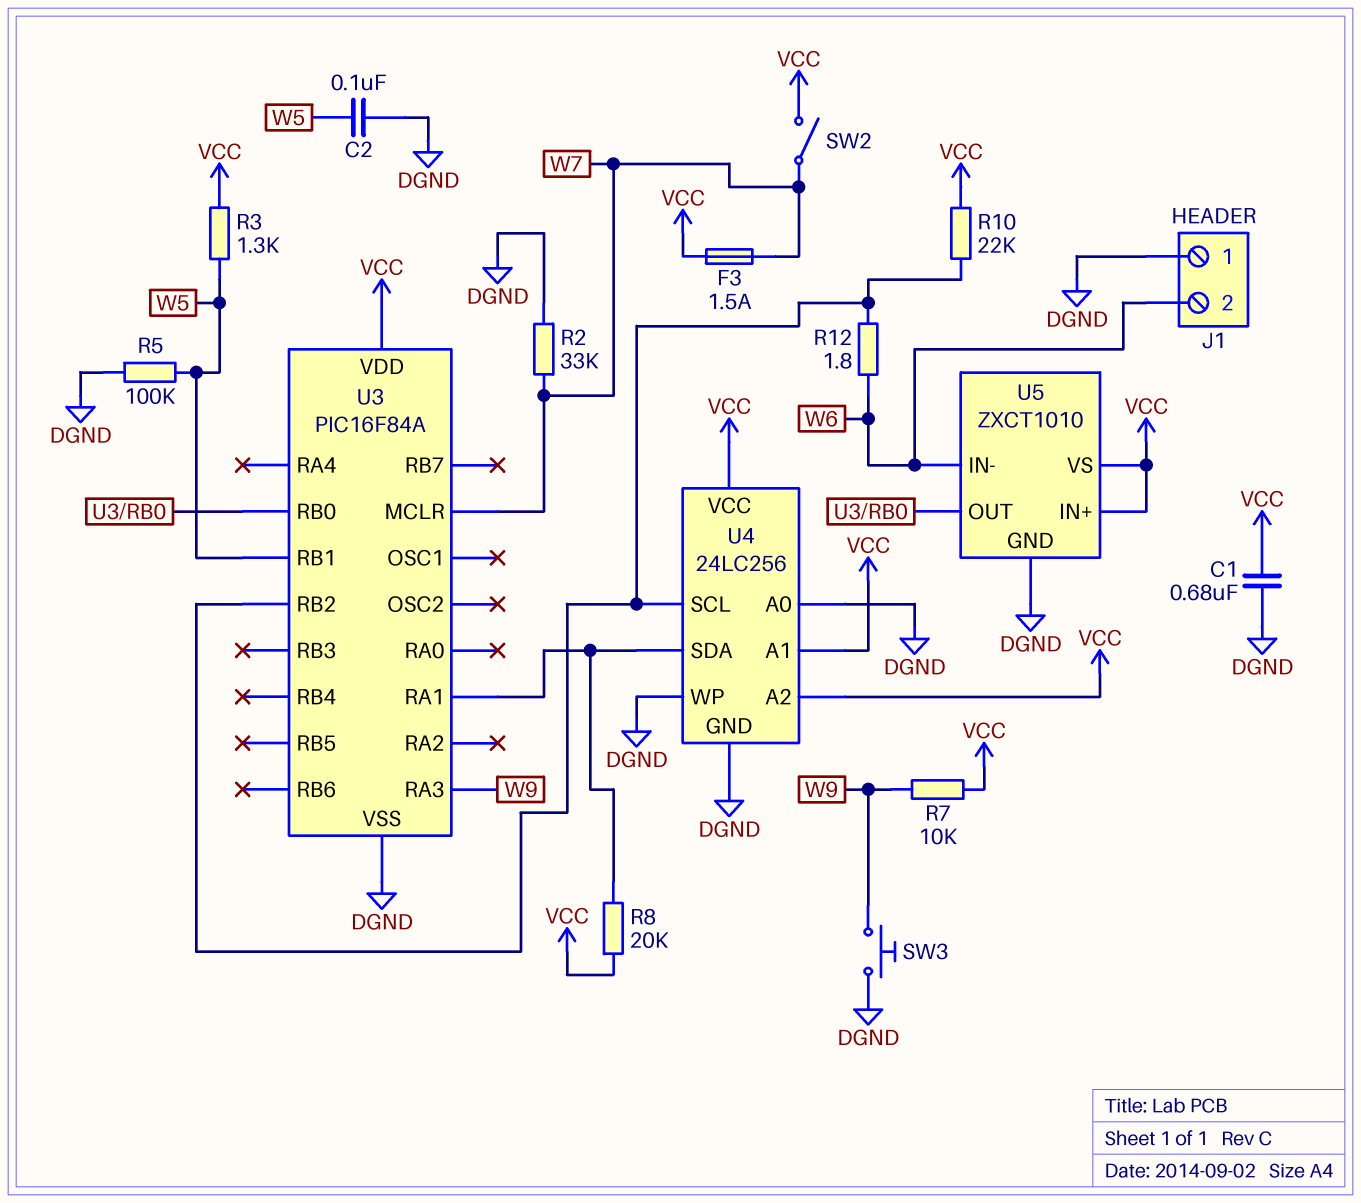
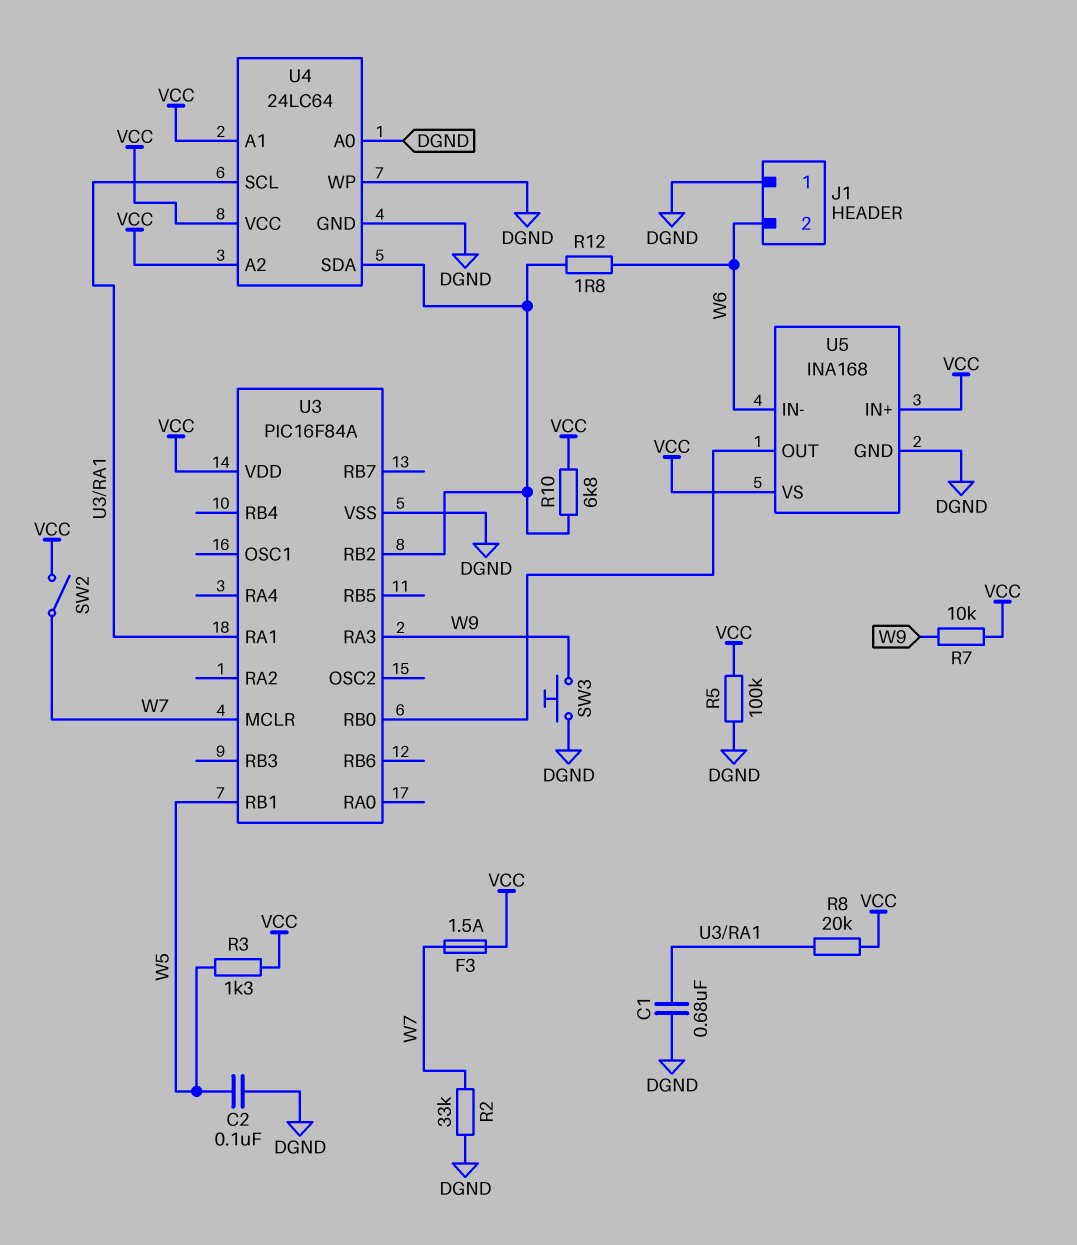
C1: 680nF (DGND, VCC) -> 680nF (DGND, U3/RA1)
R5: 100k (DGND, W5) -> 100k (DGND, VCC)
R10: 22k (U3/RB2, VCC) -> 6.8k (U3/RB2, VCC)
U4: 24LC256 -> 24LC64
U4 pin SCL: U3/RB2 -> U3/RA1
U4 pin SDA: U3/RA1 -> U3/RB2
U5: ZXCT1010 -> INA168

